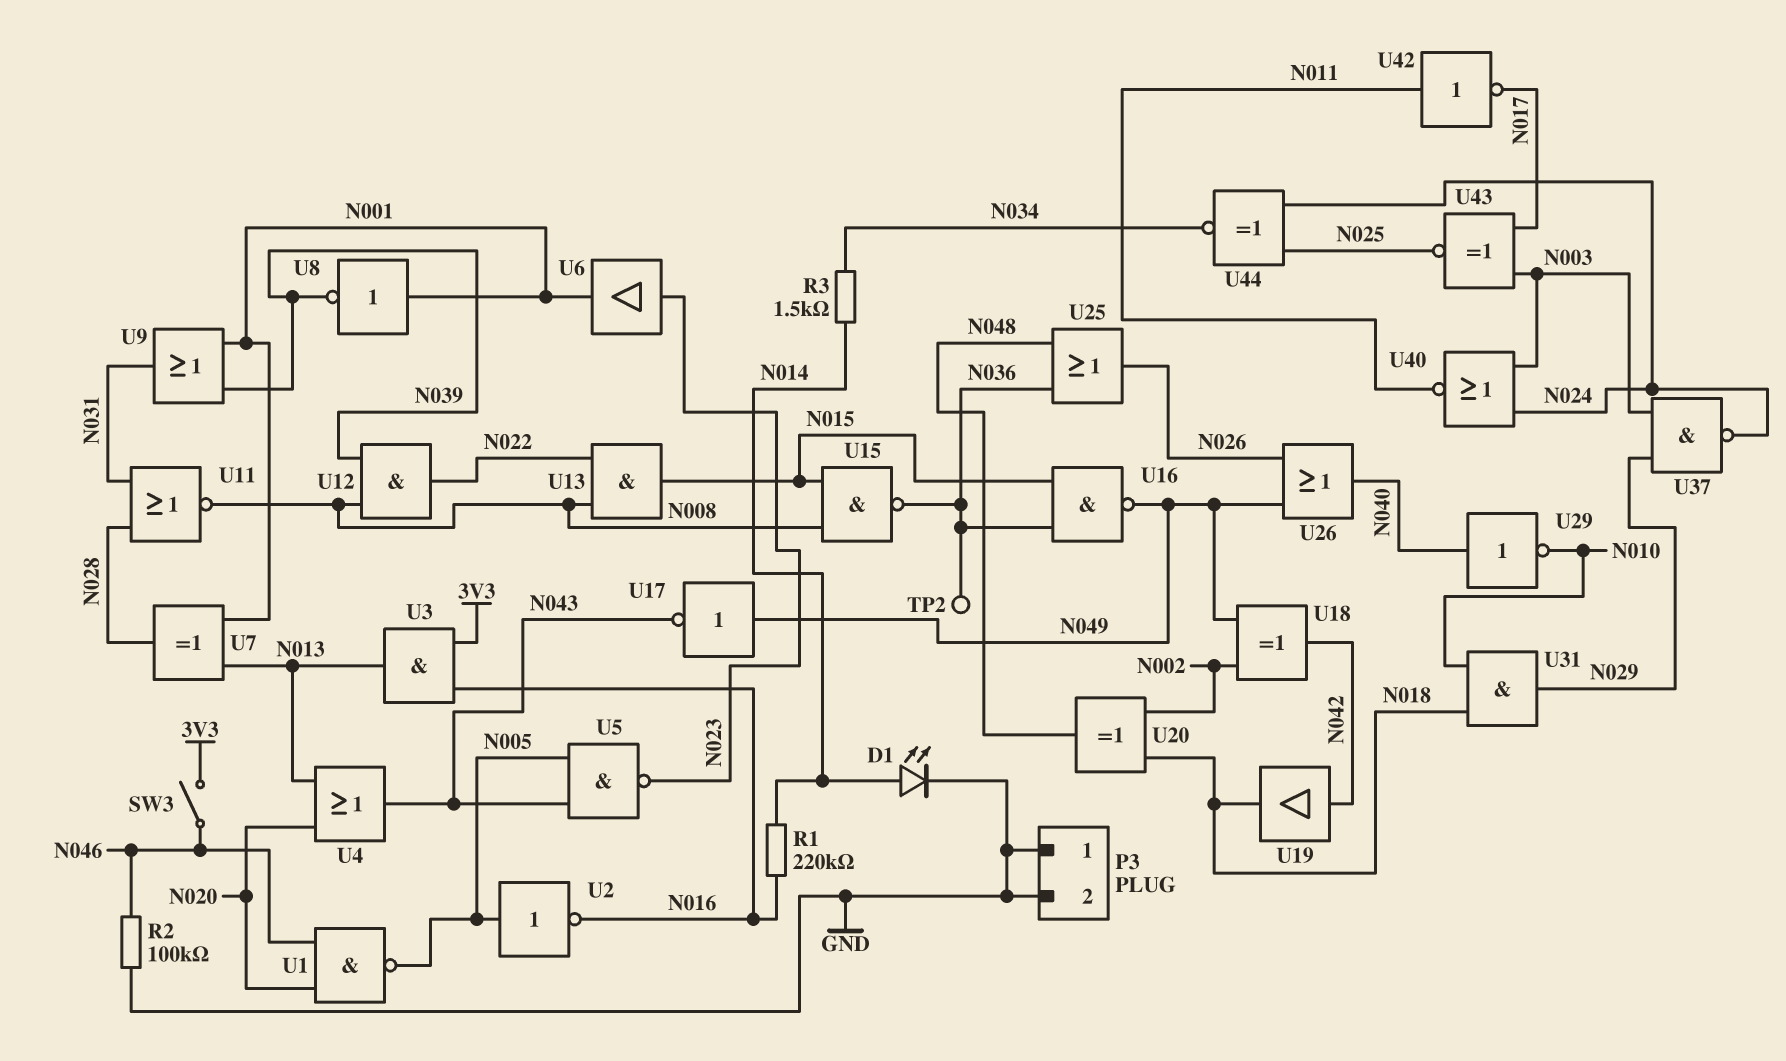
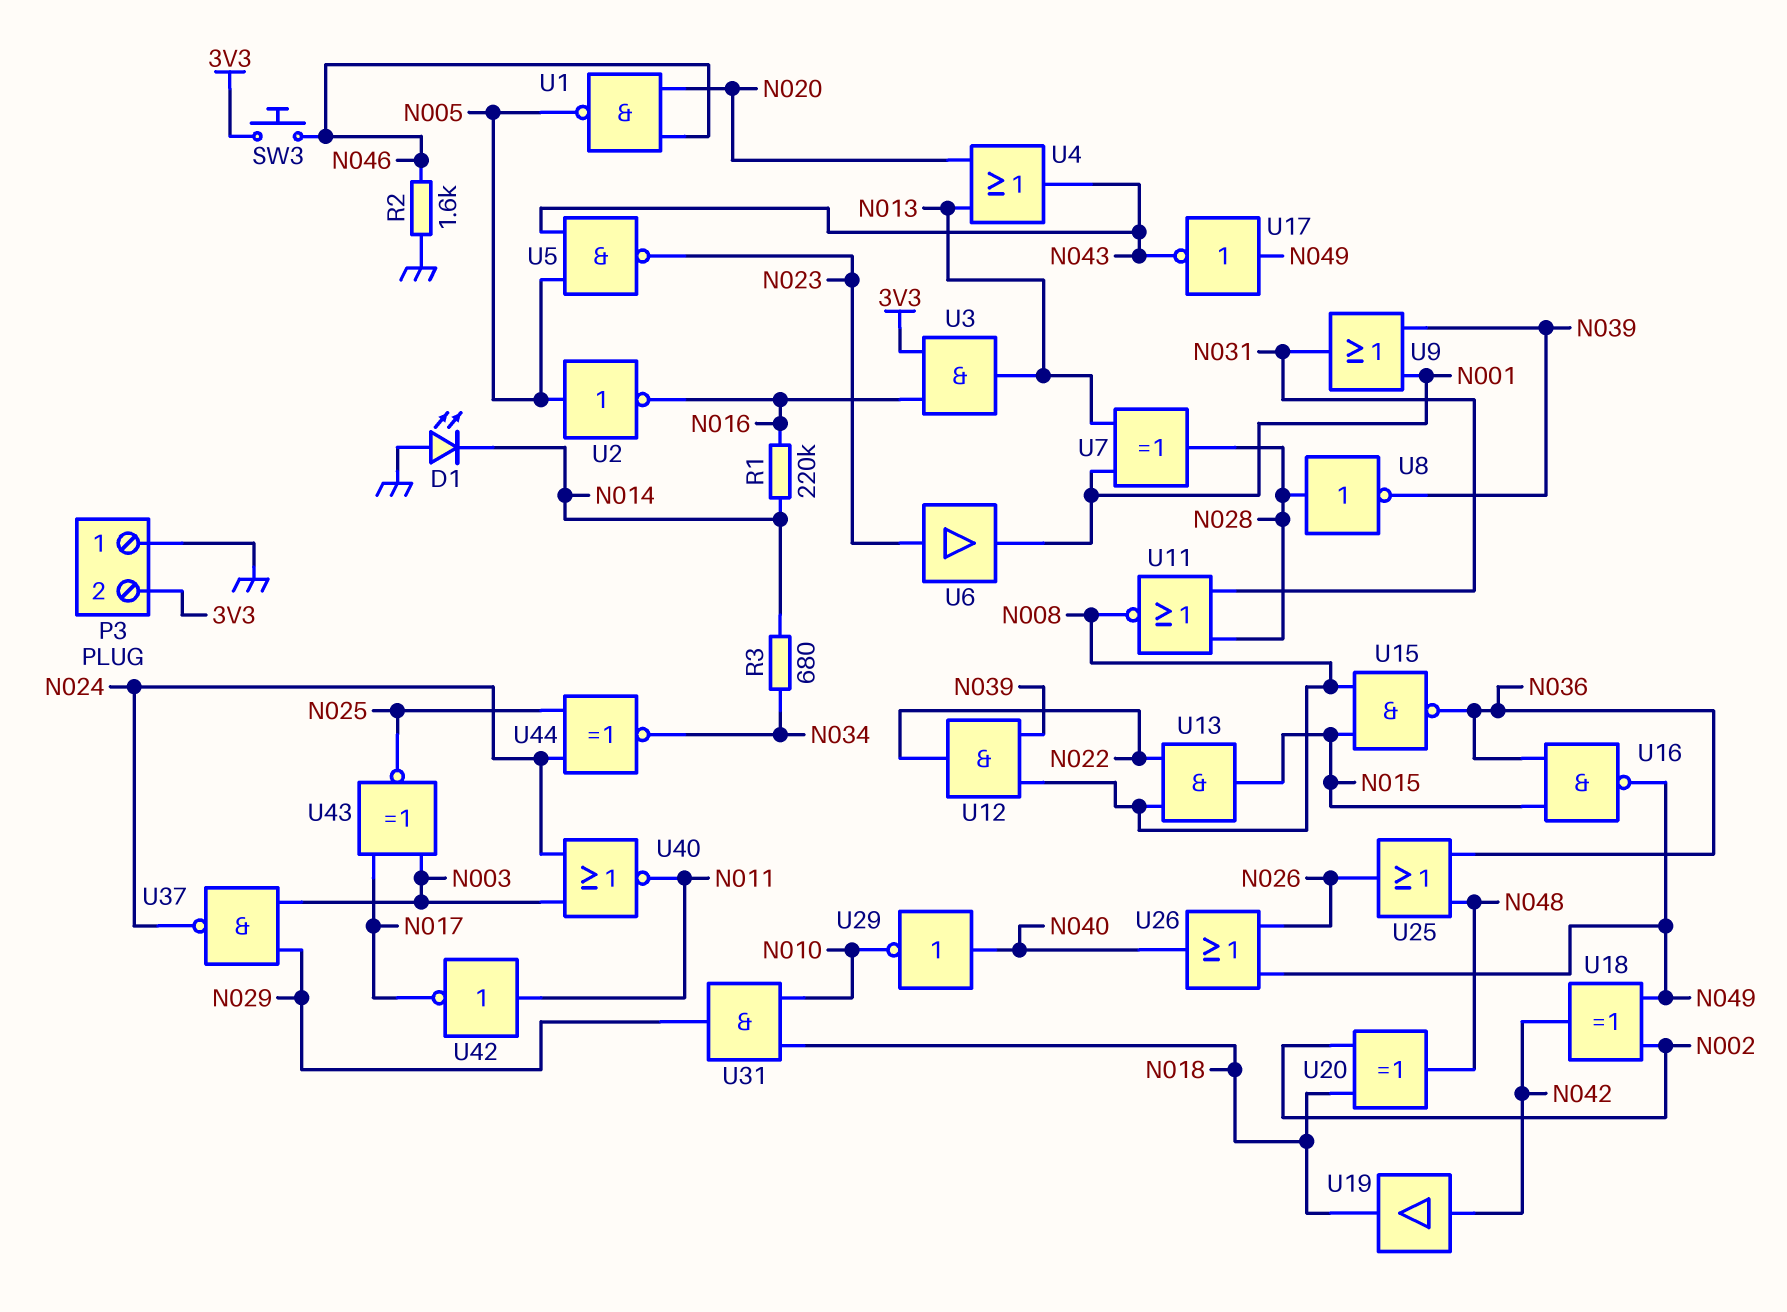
D1: LED (A N014, K GND) -> LED (A GND, K N014)
P3 pin 2: GND -> 3V3
R2: 100k (GND, N046) -> 1.6k (GND, N046)
R3: 1.5k (N014, N034) -> 680 (N014, N034)
SW3: switch (3V3, N046) -> button (3V3, N046)
TP2: test point (N036) -> none
U8: NOT (in N001, out N039) -> NOT (in N028, out N039)

